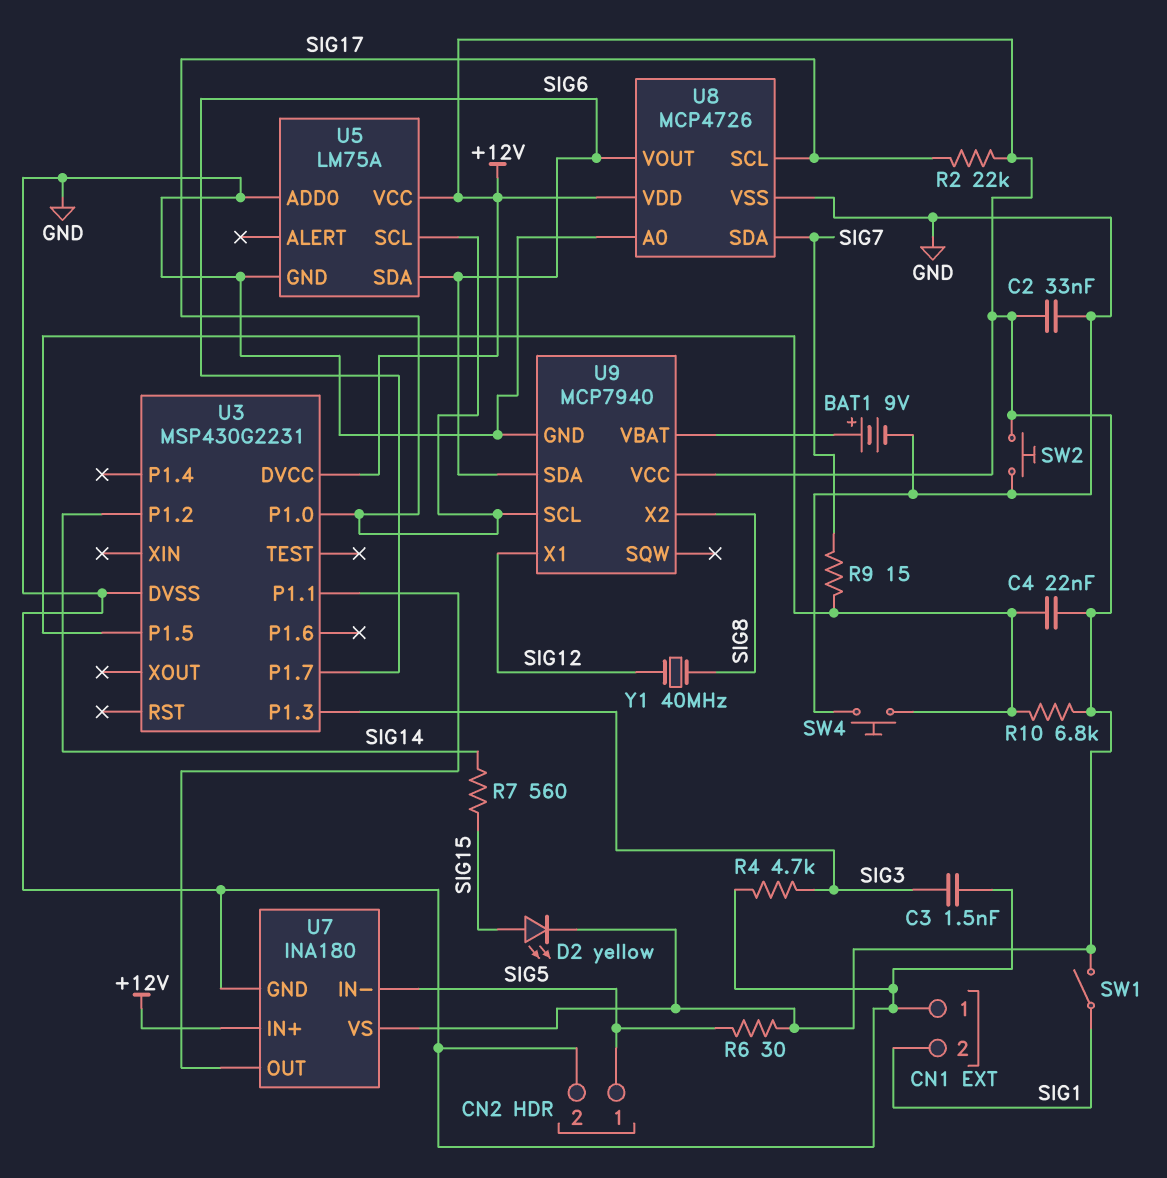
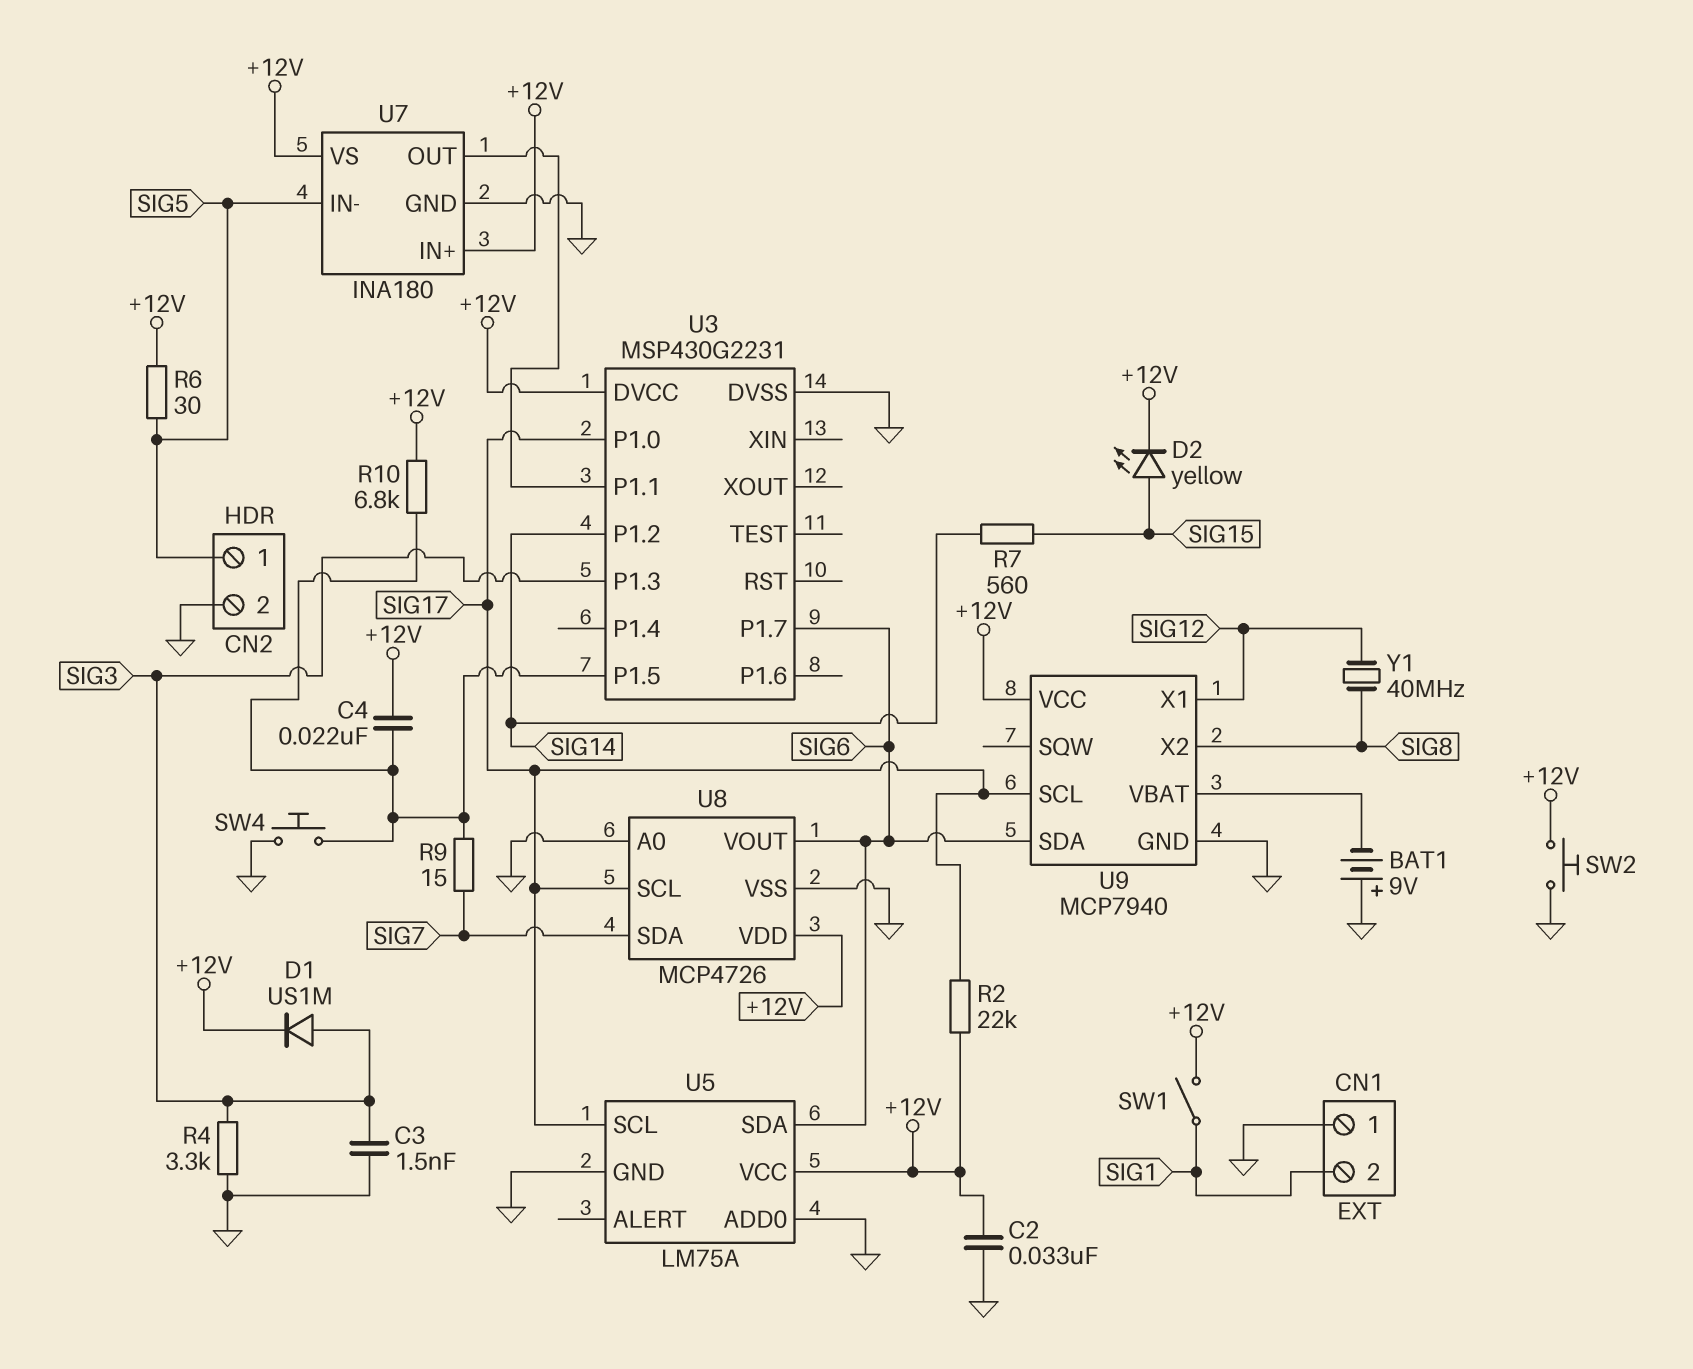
BAT1: 9V (plus U9/VBAT, minus GND) -> 9V (plus GND, minus U9/VBAT)
D1: none -> diode US1M (A SIG3, K +12V)
R4: 4.7k (GND, SIG3) -> 3.3k (GND, SIG3)

